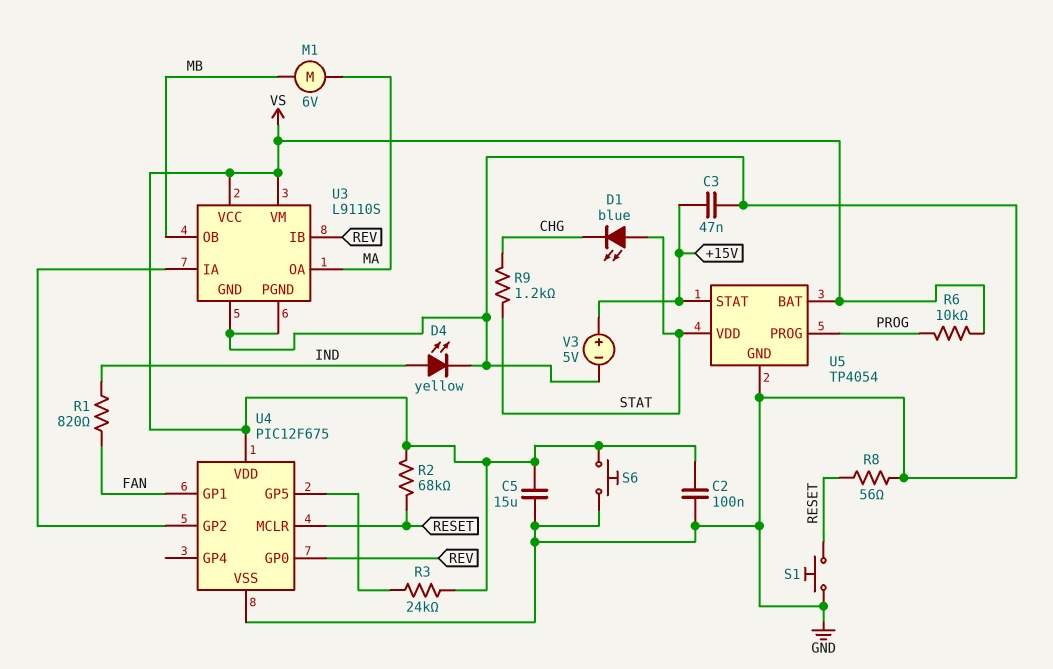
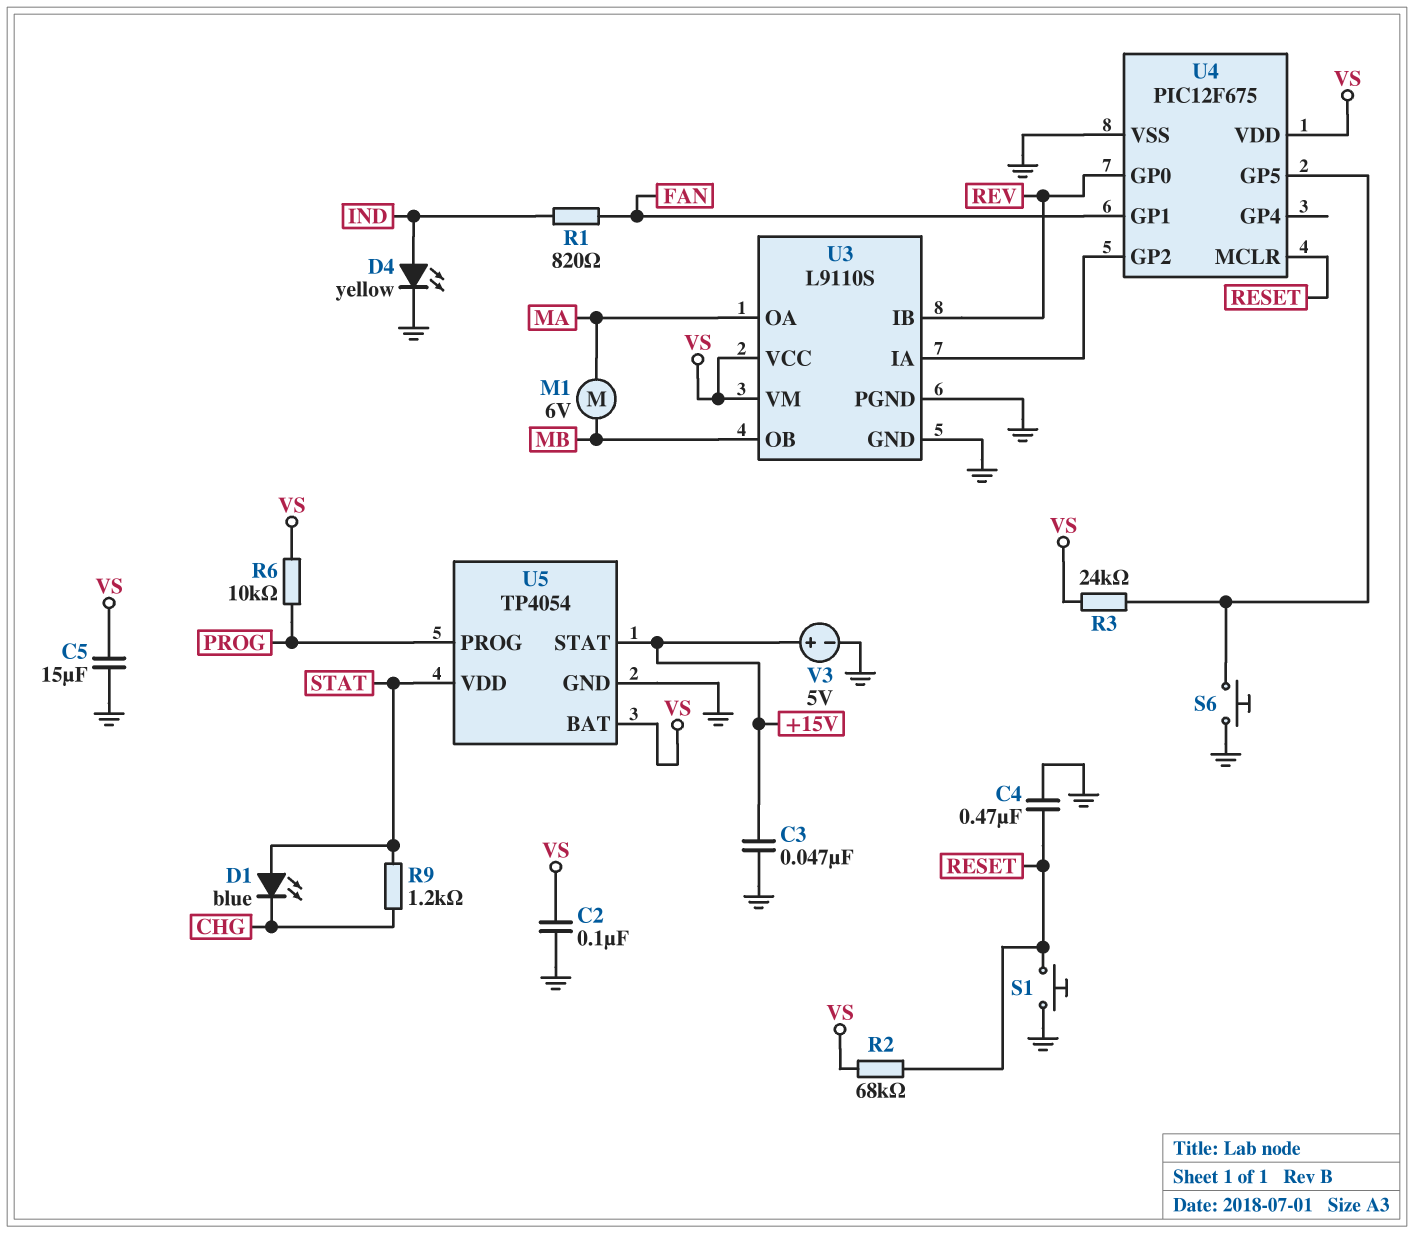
C4: none -> 470nF (GND, RESET)
R8: 56 (GND, RESET) -> none
S6: button (GND, VS) -> button (GND, U4/GP5)

